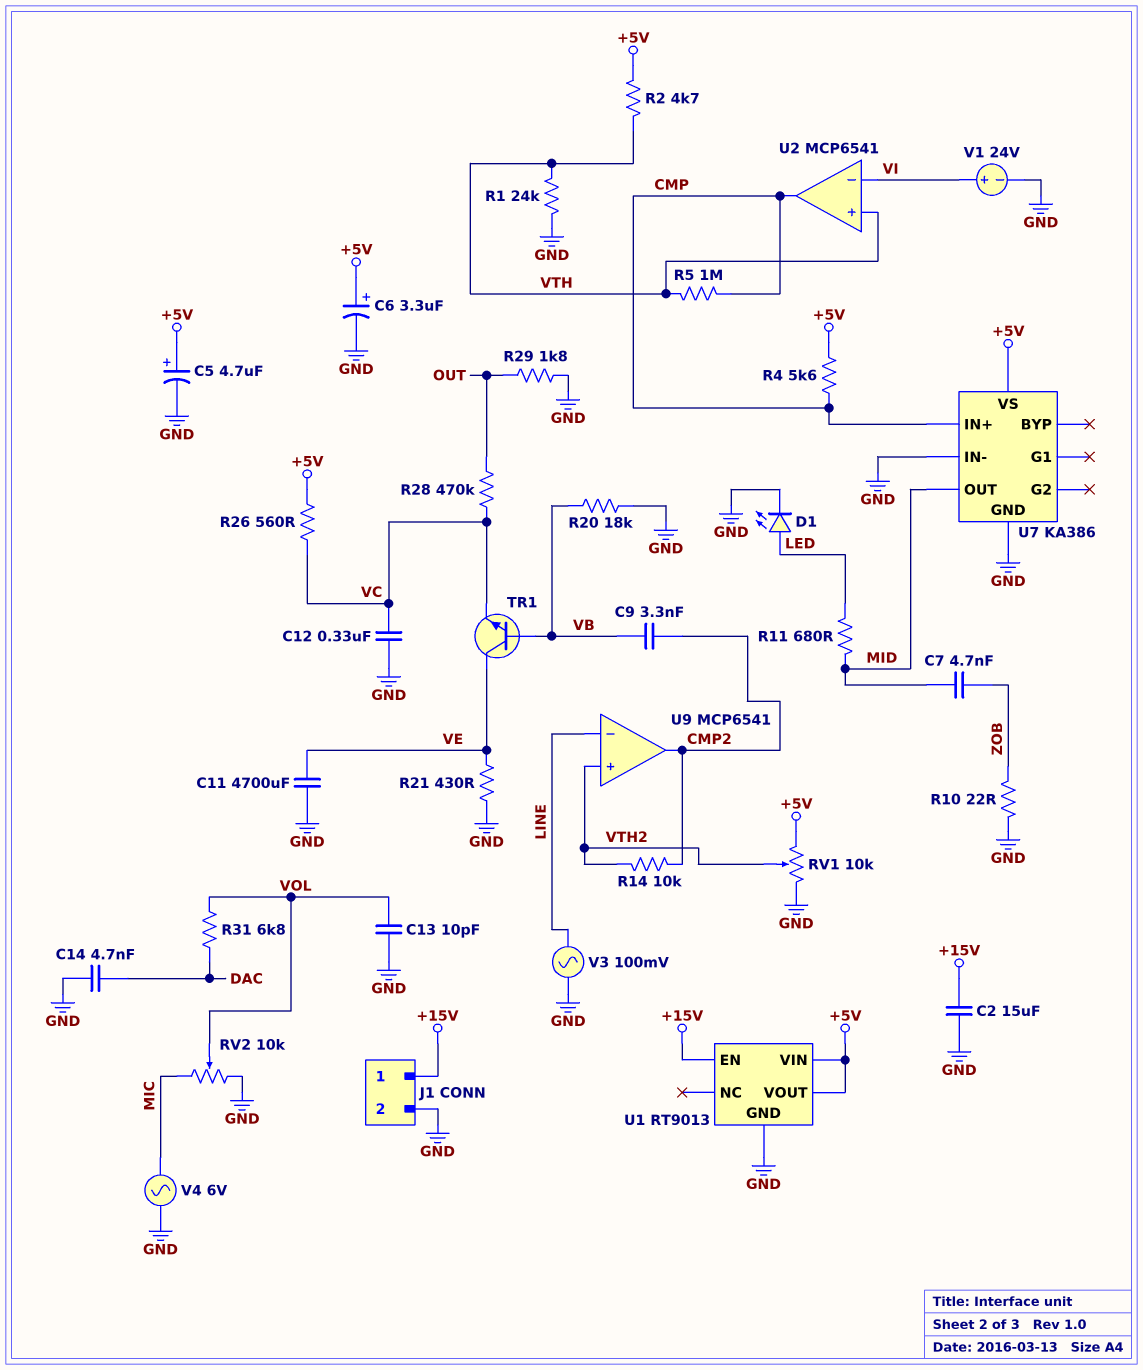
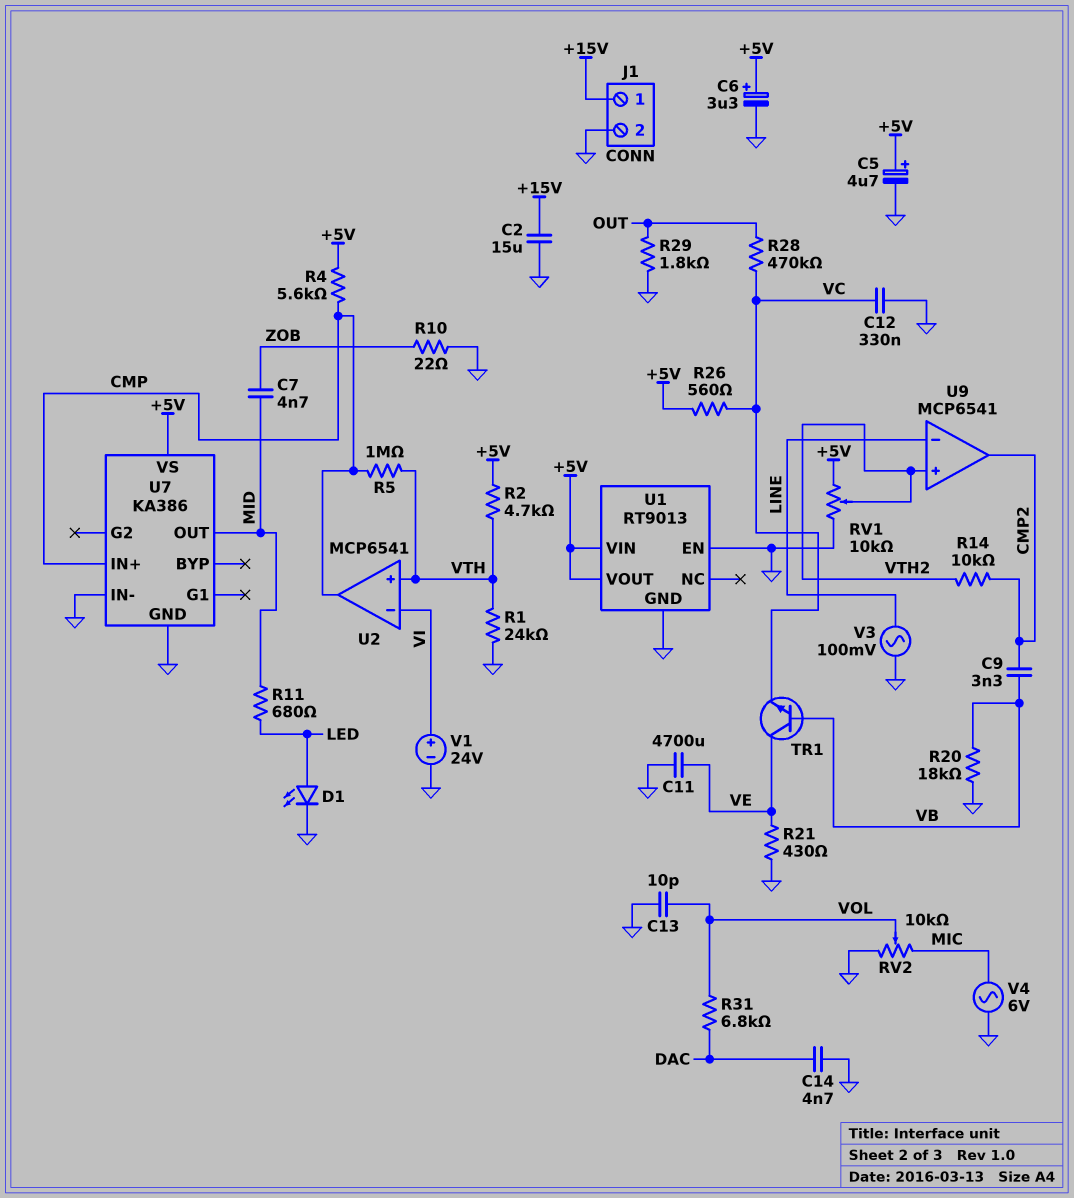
U1 pin EN: +15V -> GND

